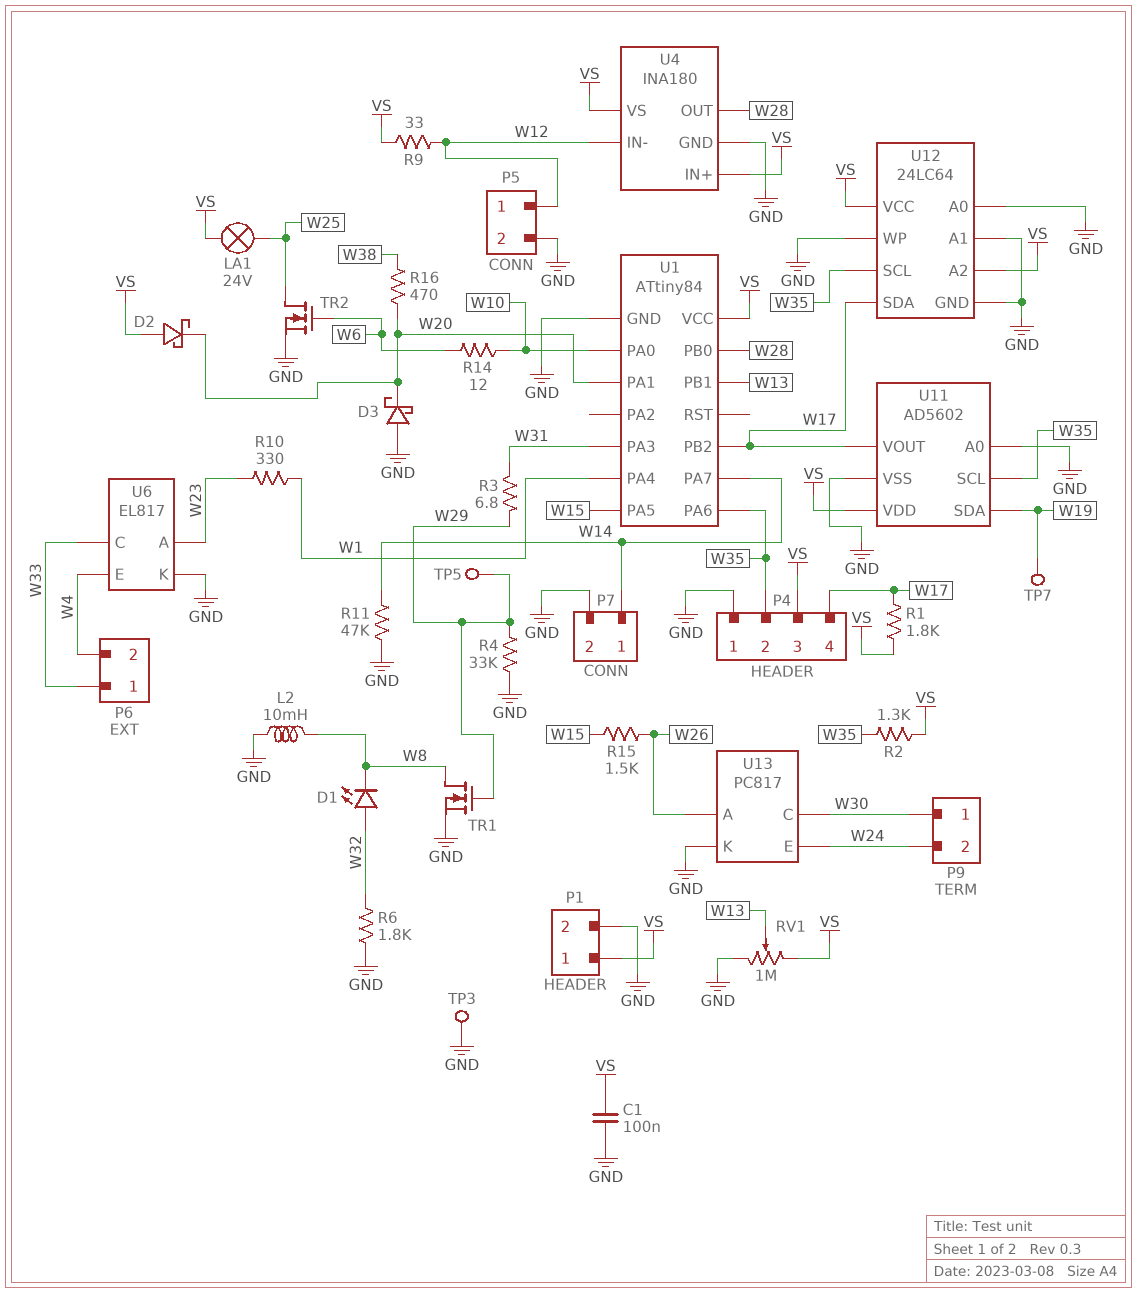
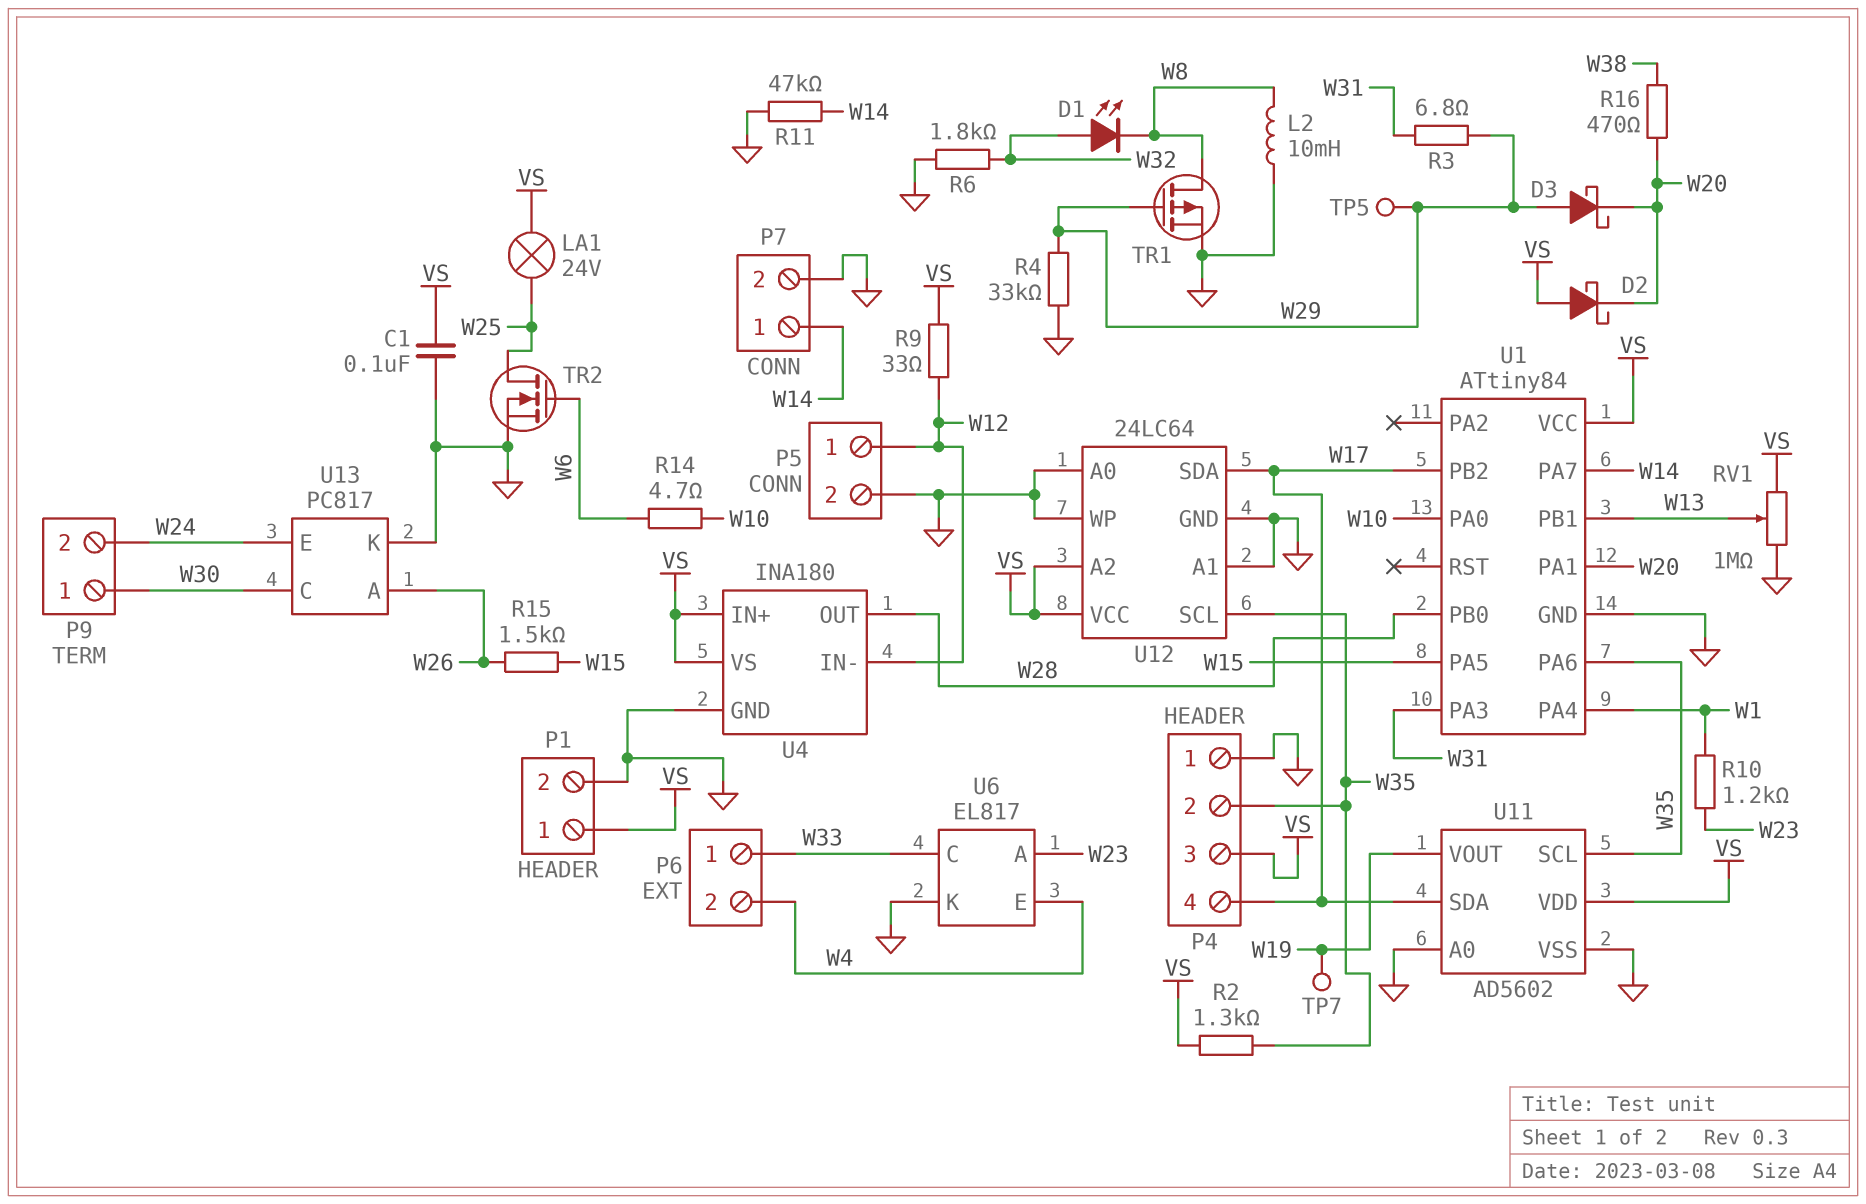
D3: schottky (A GND, K W20) -> schottky (A W29, K W20)
R1: 1.8k (VS, W17) -> none
R10: 330 (W1, W23) -> 1.2k (W1, W23)
R14: 12 (W6, W10) -> 4.7 (W6, W10)
TP3: test point (GND) -> none
TR1: NMOS (G W29, D W8, S GND) -> PMOS (G W29, D W8, S GND)
U11 pin SDA: W19 -> W17
U11 pin VOUT: W17 -> W19

